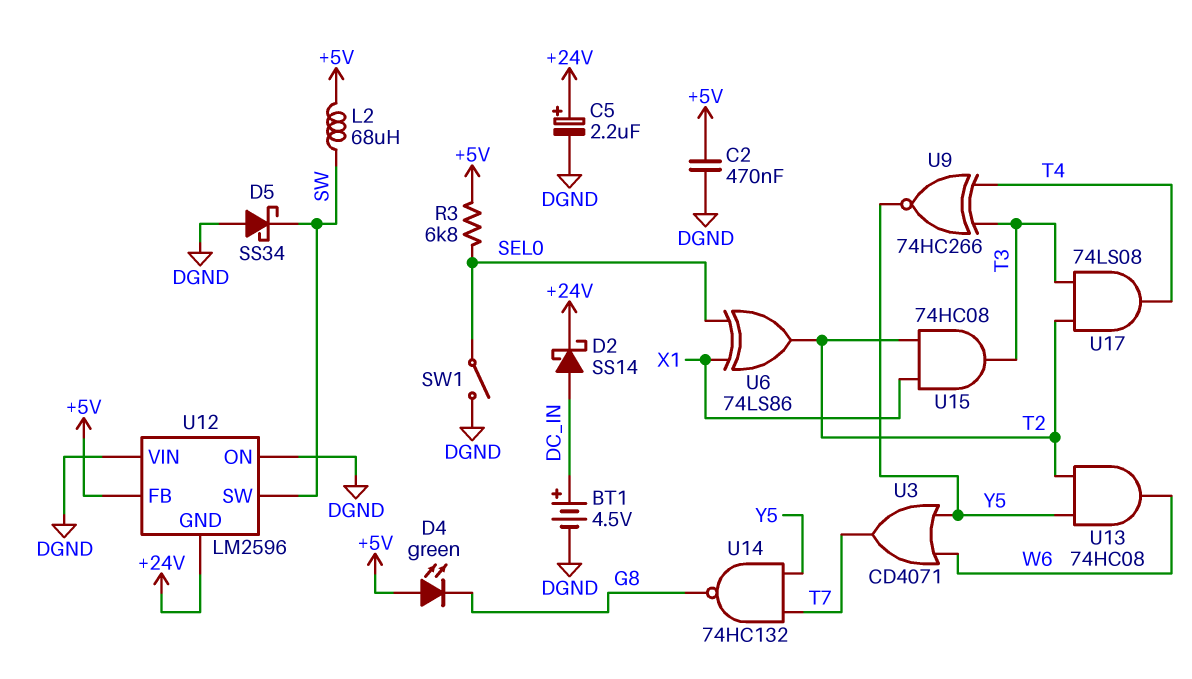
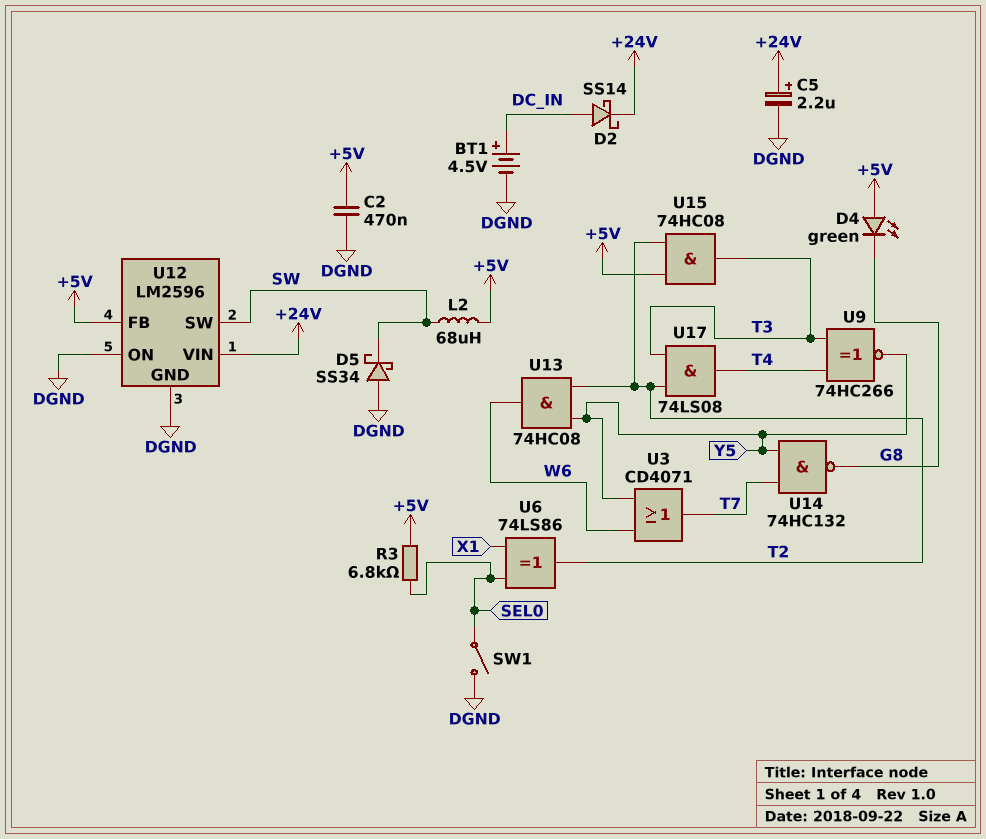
U12 pin GND: +24V -> DGND
U12 pin VIN: DGND -> +24V
U15: AND 74HC08 (in T2, in X1, out T3) -> AND 74HC08 (in +5V, in T2, out T3)

